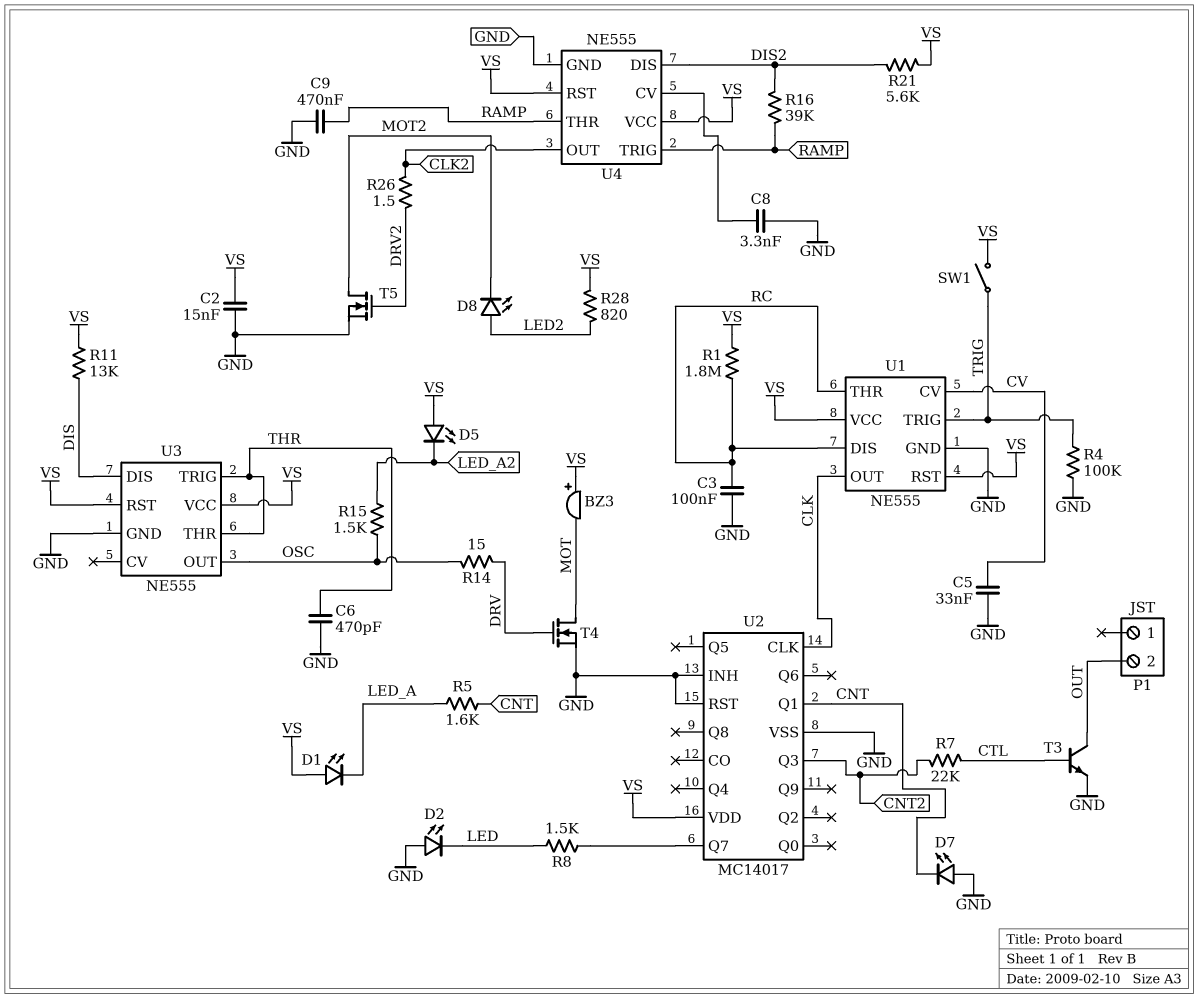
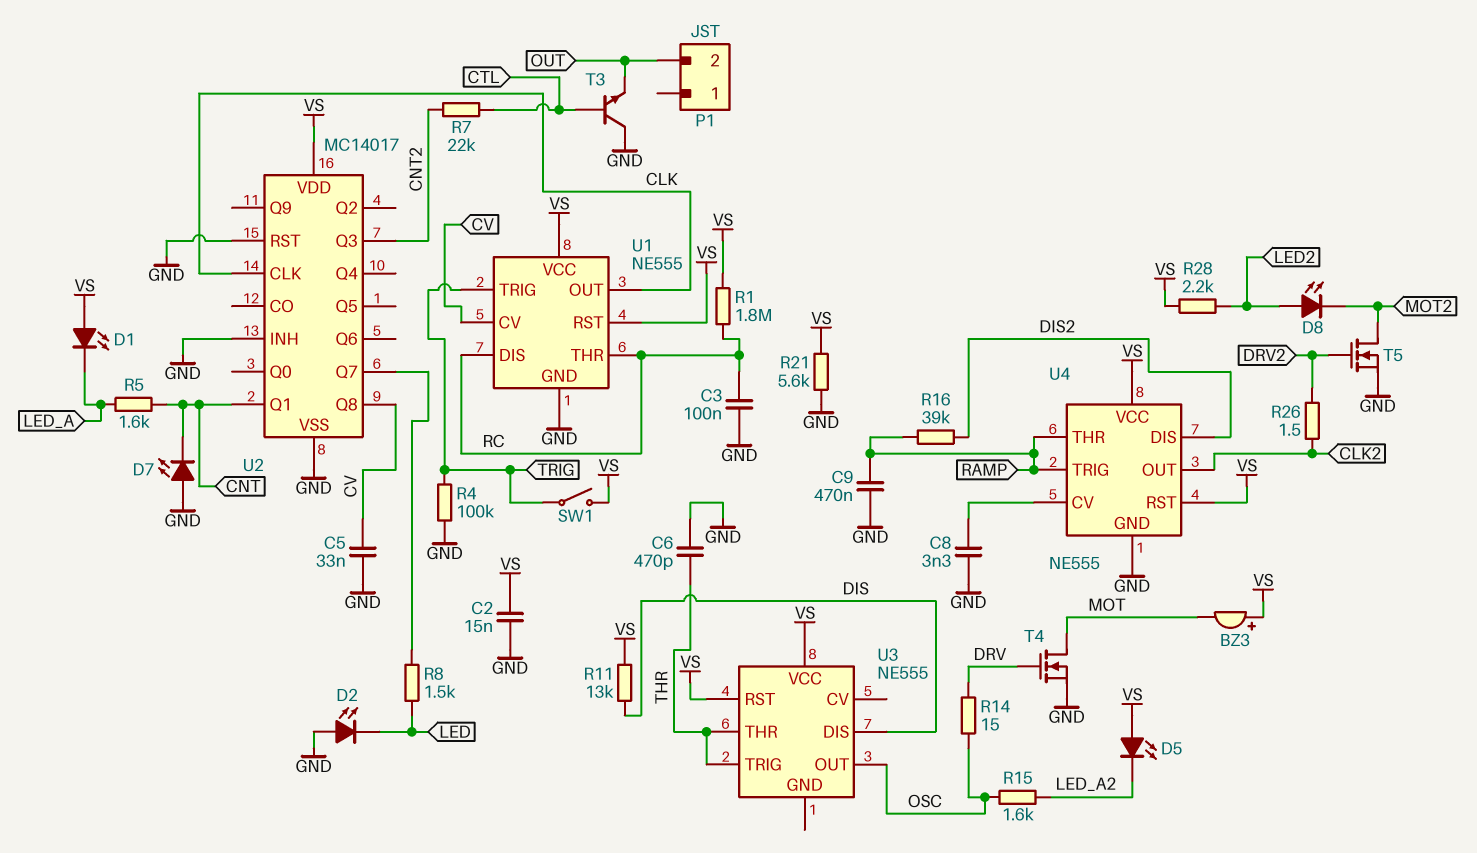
R15: 1.5k (LED_A2, OSC) -> 1.6k (LED_A2, OSC)
R21: 5.6k (DIS2, VS) -> 5.6k (GND, VS)
R28: 820 (LED2, VS) -> 2.2k (LED2, VS)
T3: NPN (B CTL, C OUT, E GND) -> NPN (B CTL, C GND, E OUT)
U2 pin Q8: none -> CV
U3 pin GND: GND -> none

